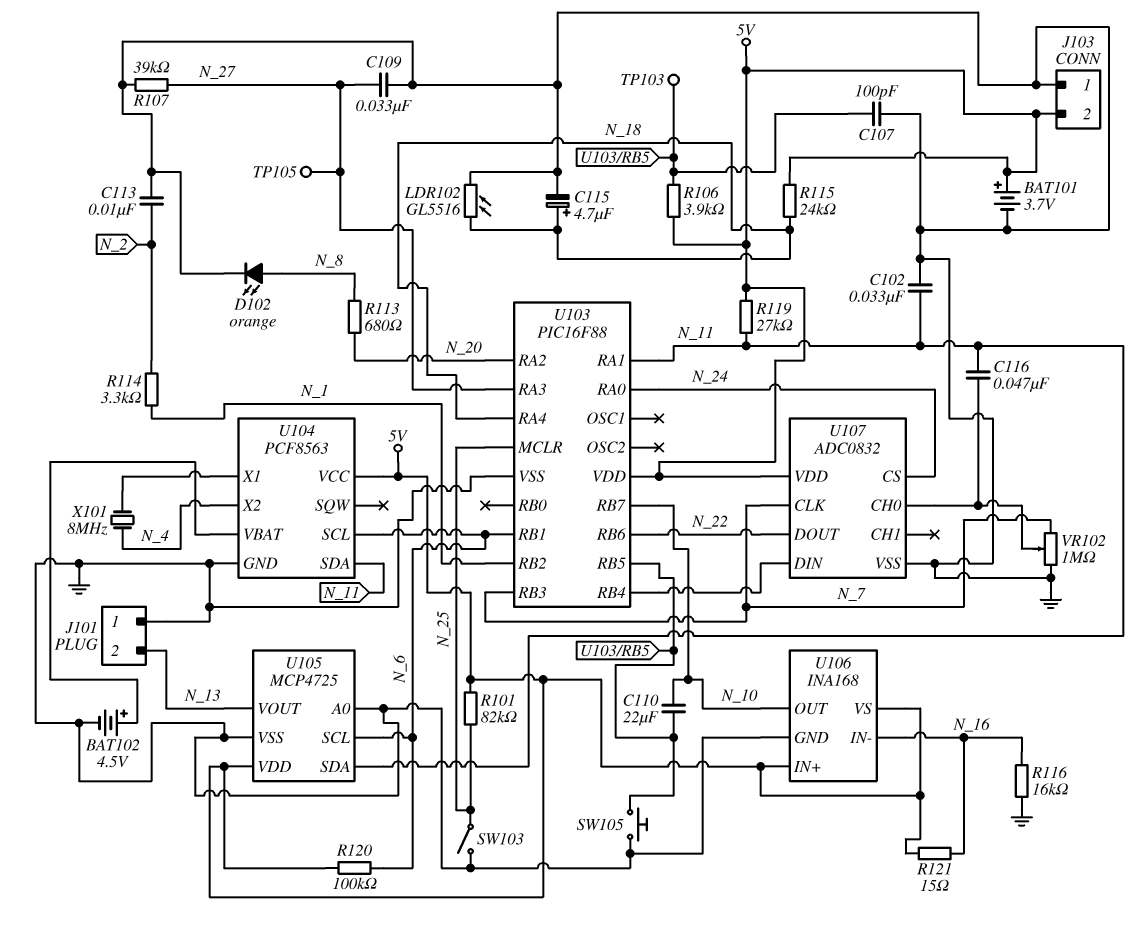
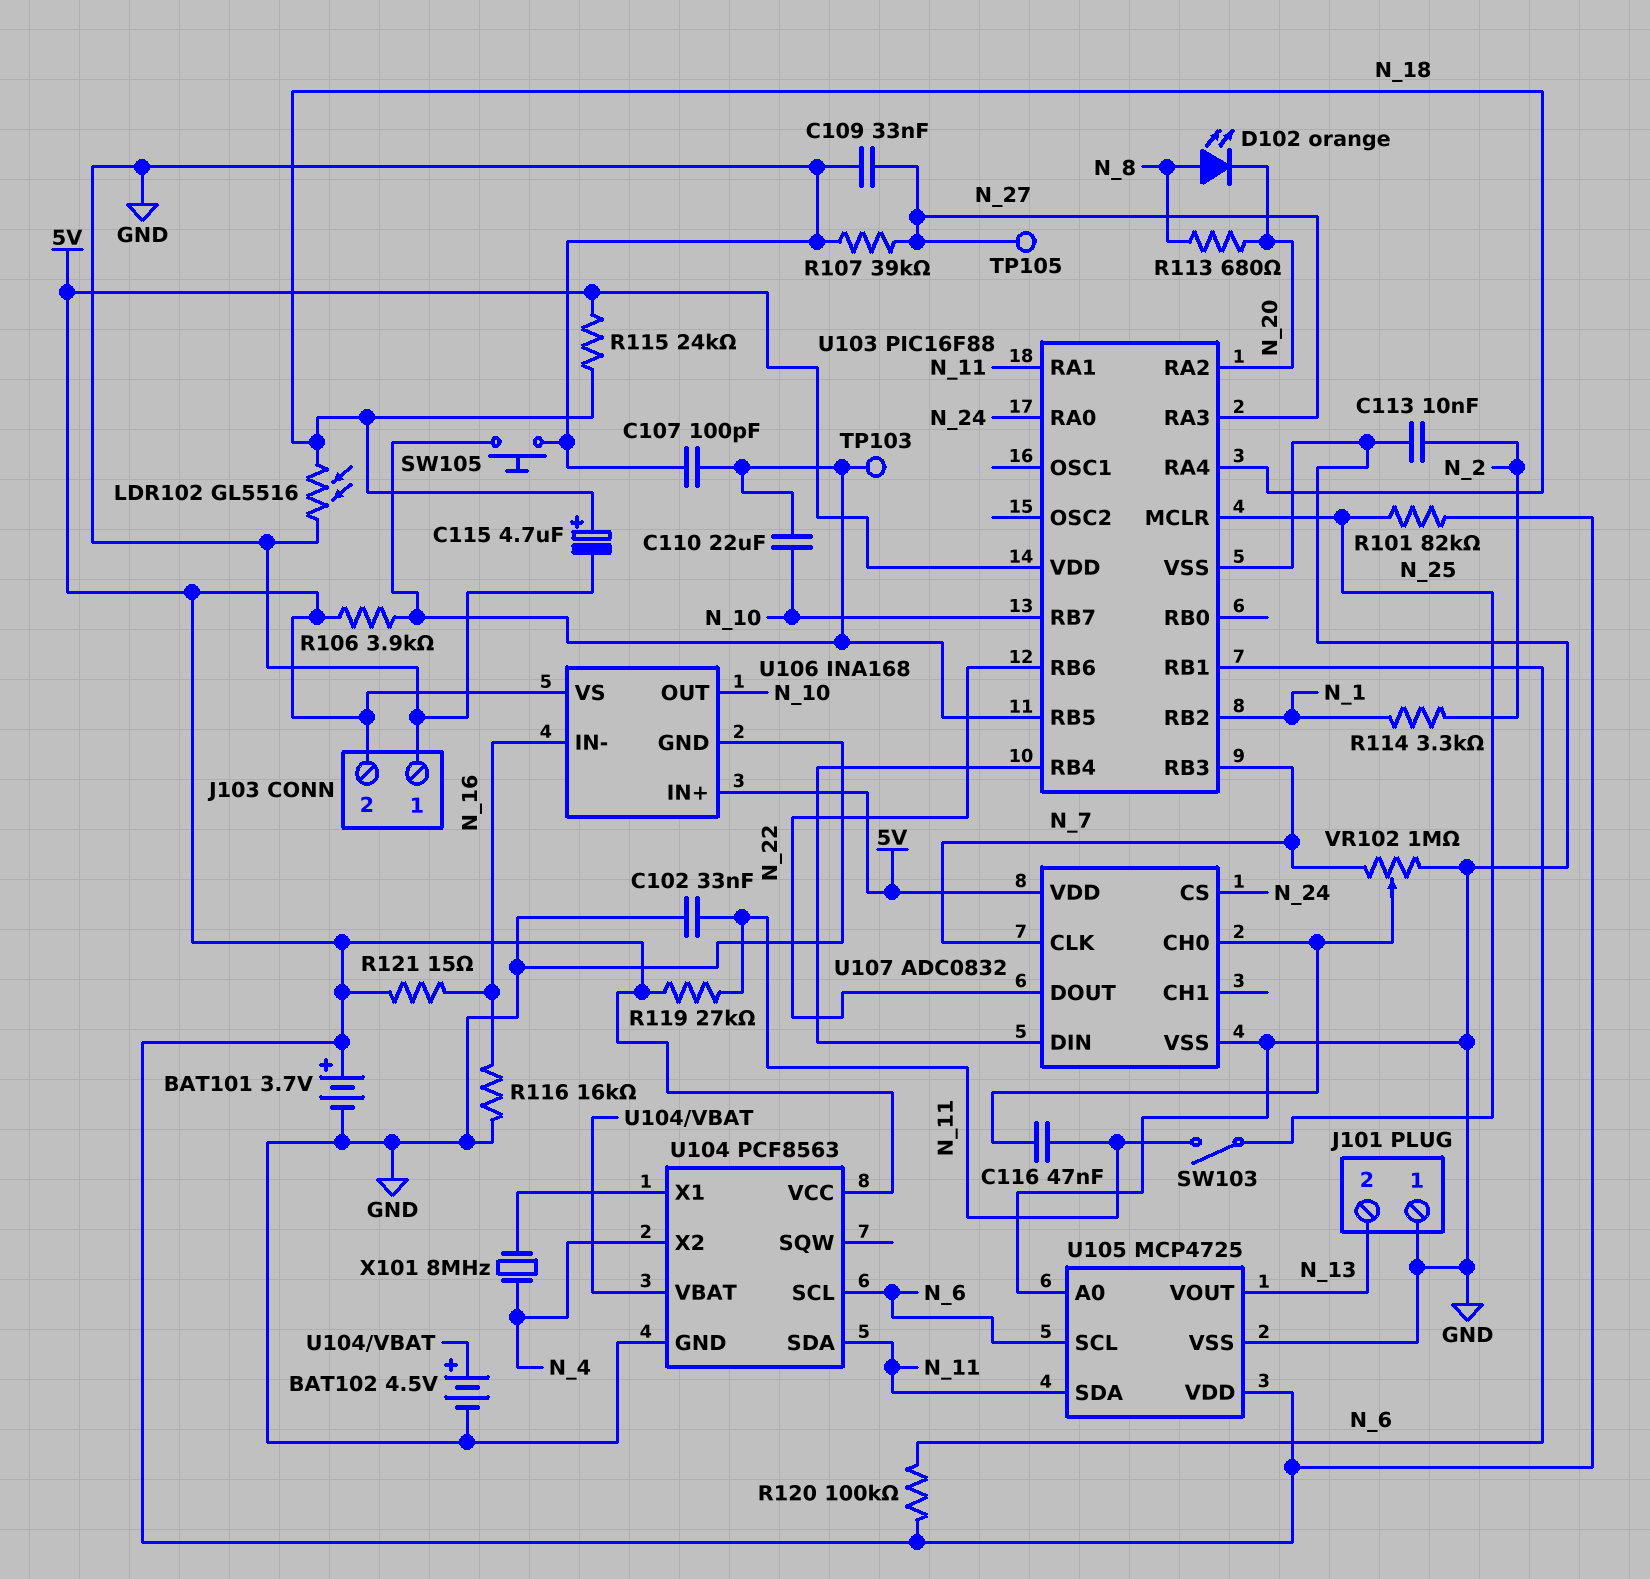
D102: LED orange (A N_8, K GND) -> LED orange (A N_8, K N_20)
SW103: switch (GND, N_25) -> switch (N_11, N_25)

